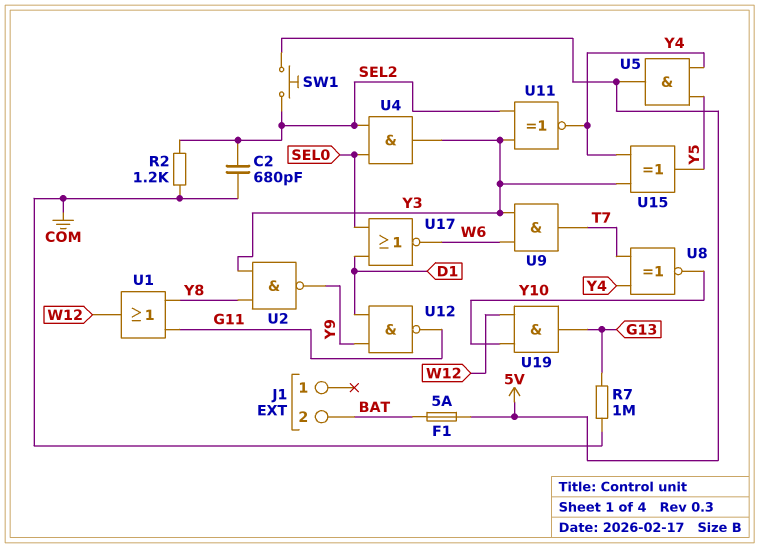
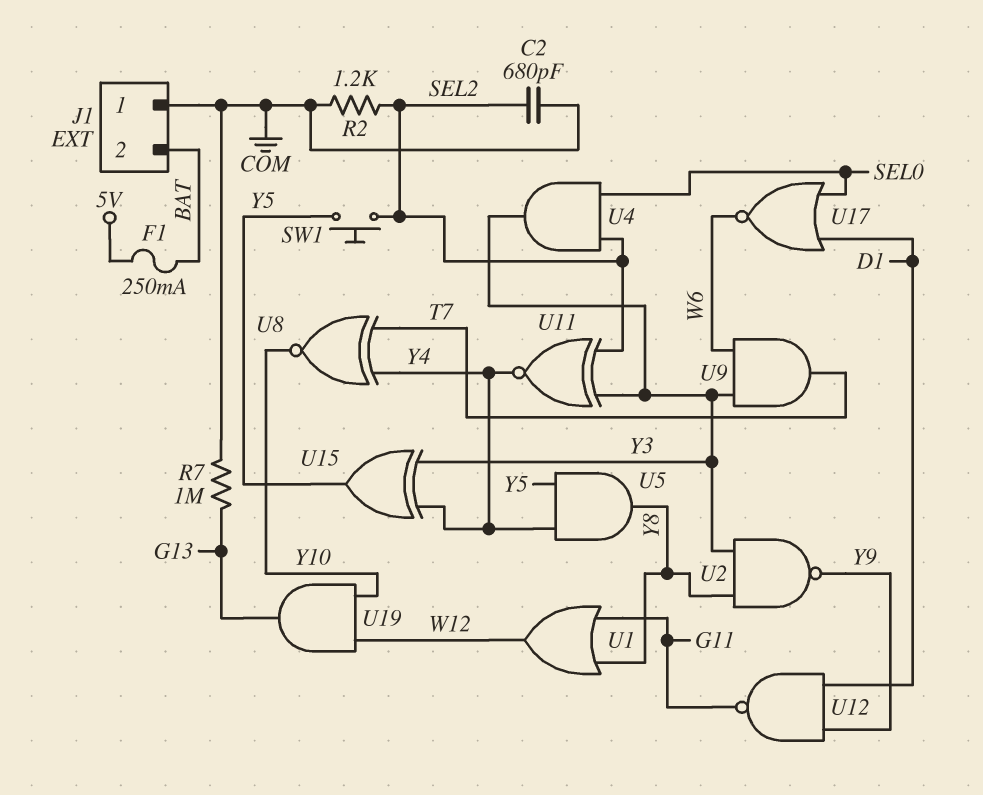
F1: 5A (5V, BAT) -> 250mA (5V, BAT)
J1 pin 1: none -> COM
SW1: button (5V, SEL2) -> button (SEL2, Y5)
U5: AND (in Y4, in Y5, out 5V) -> AND (in Y4, in Y5, out Y8)

